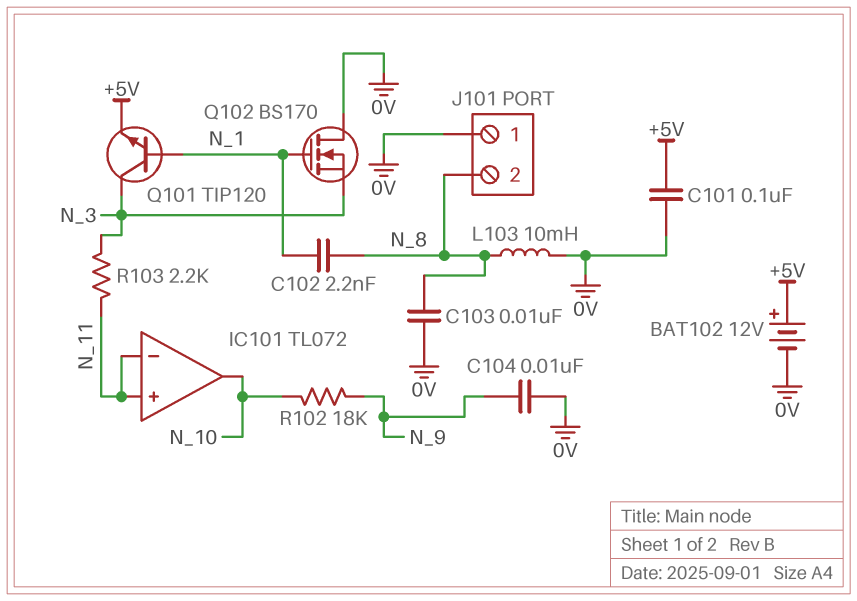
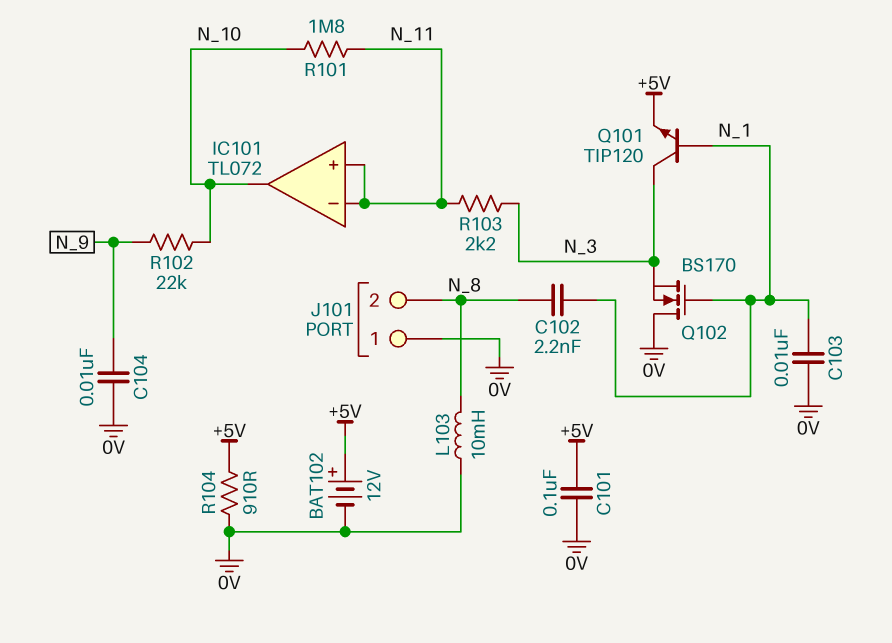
C103: 10nF (0V, N_8) -> 10nF (0V, N_1)
R101: none -> 1.8M (N_10, N_11)
R102: 18k (N_9, N_10) -> 22k (N_9, N_10)
R104: none -> 910 (+5V, 0V)

